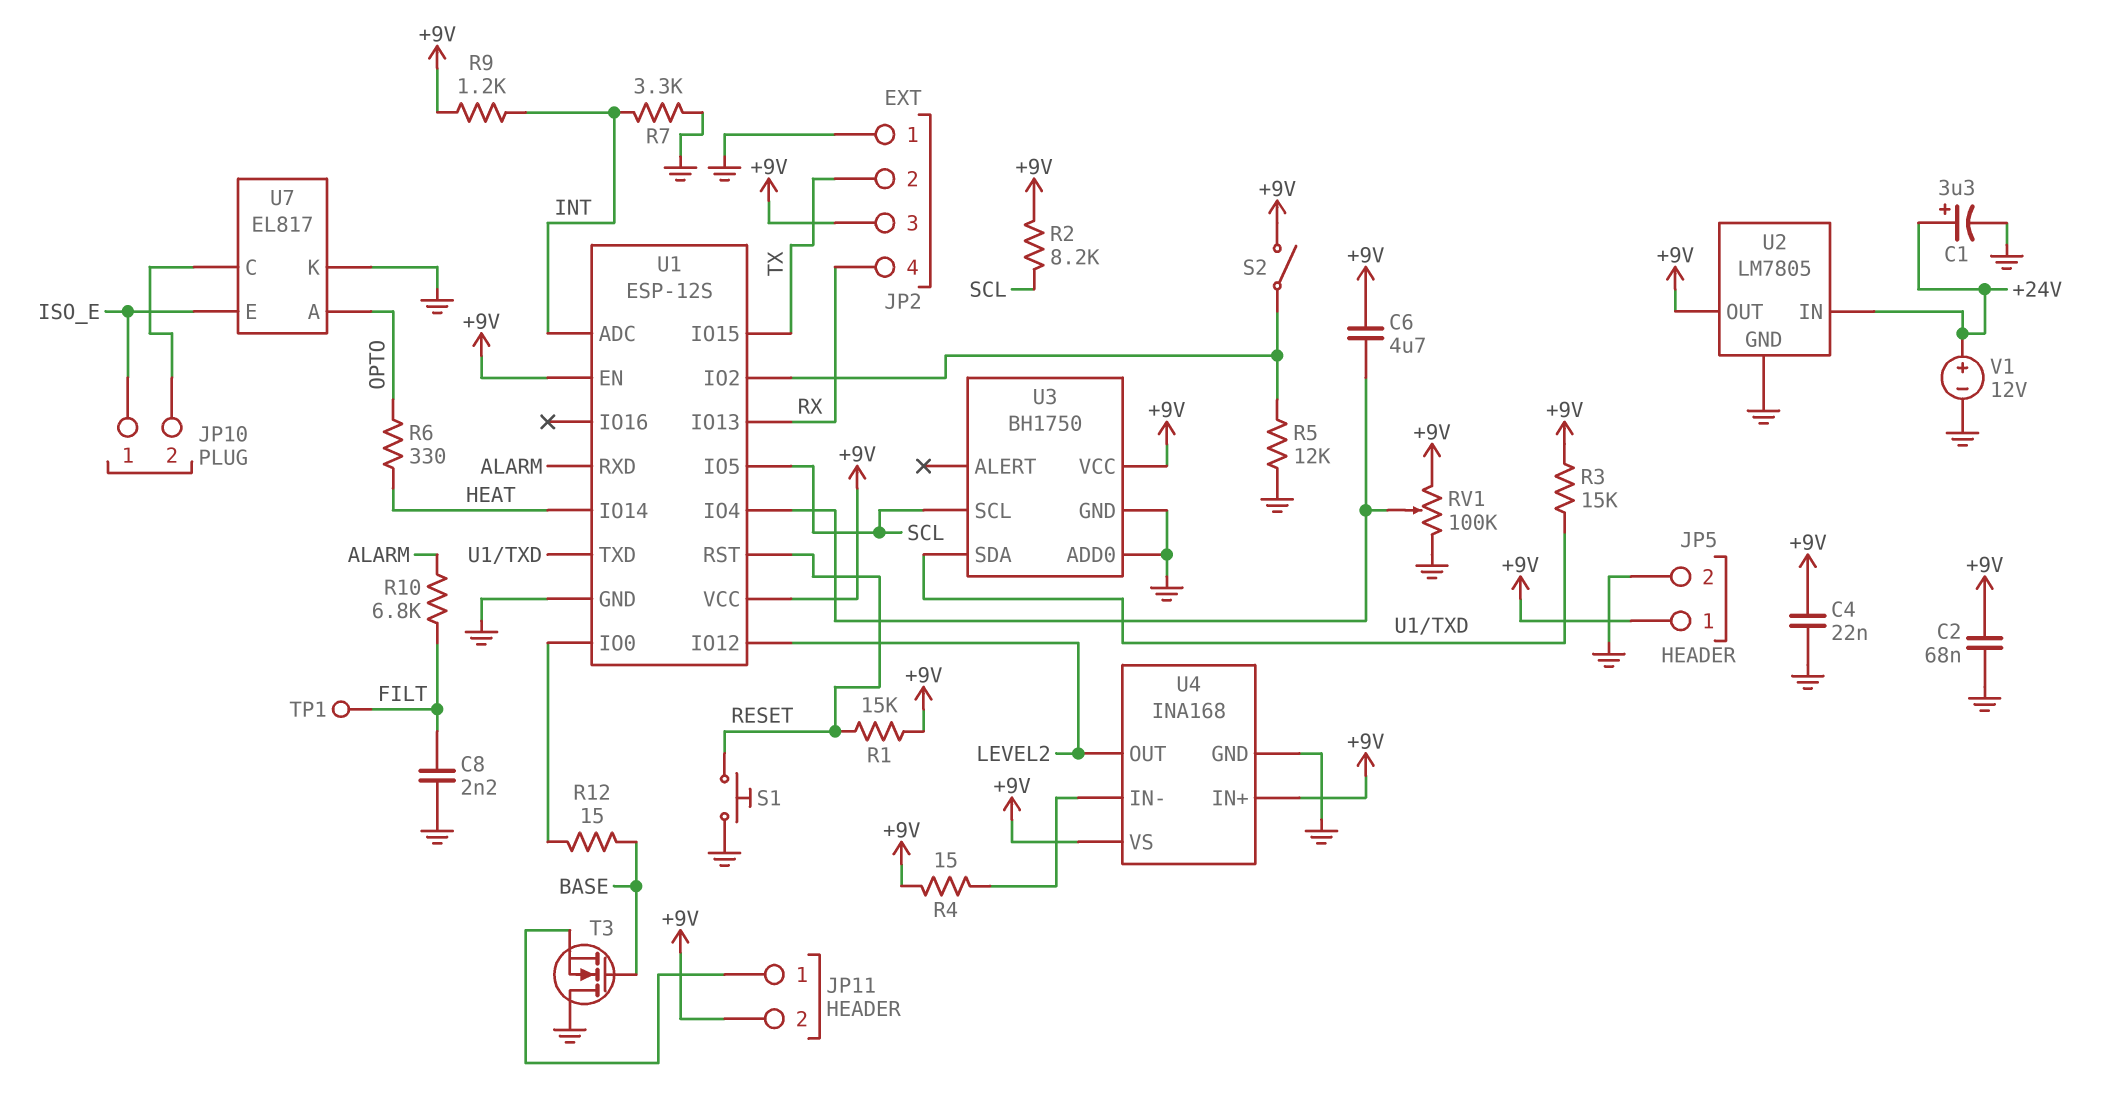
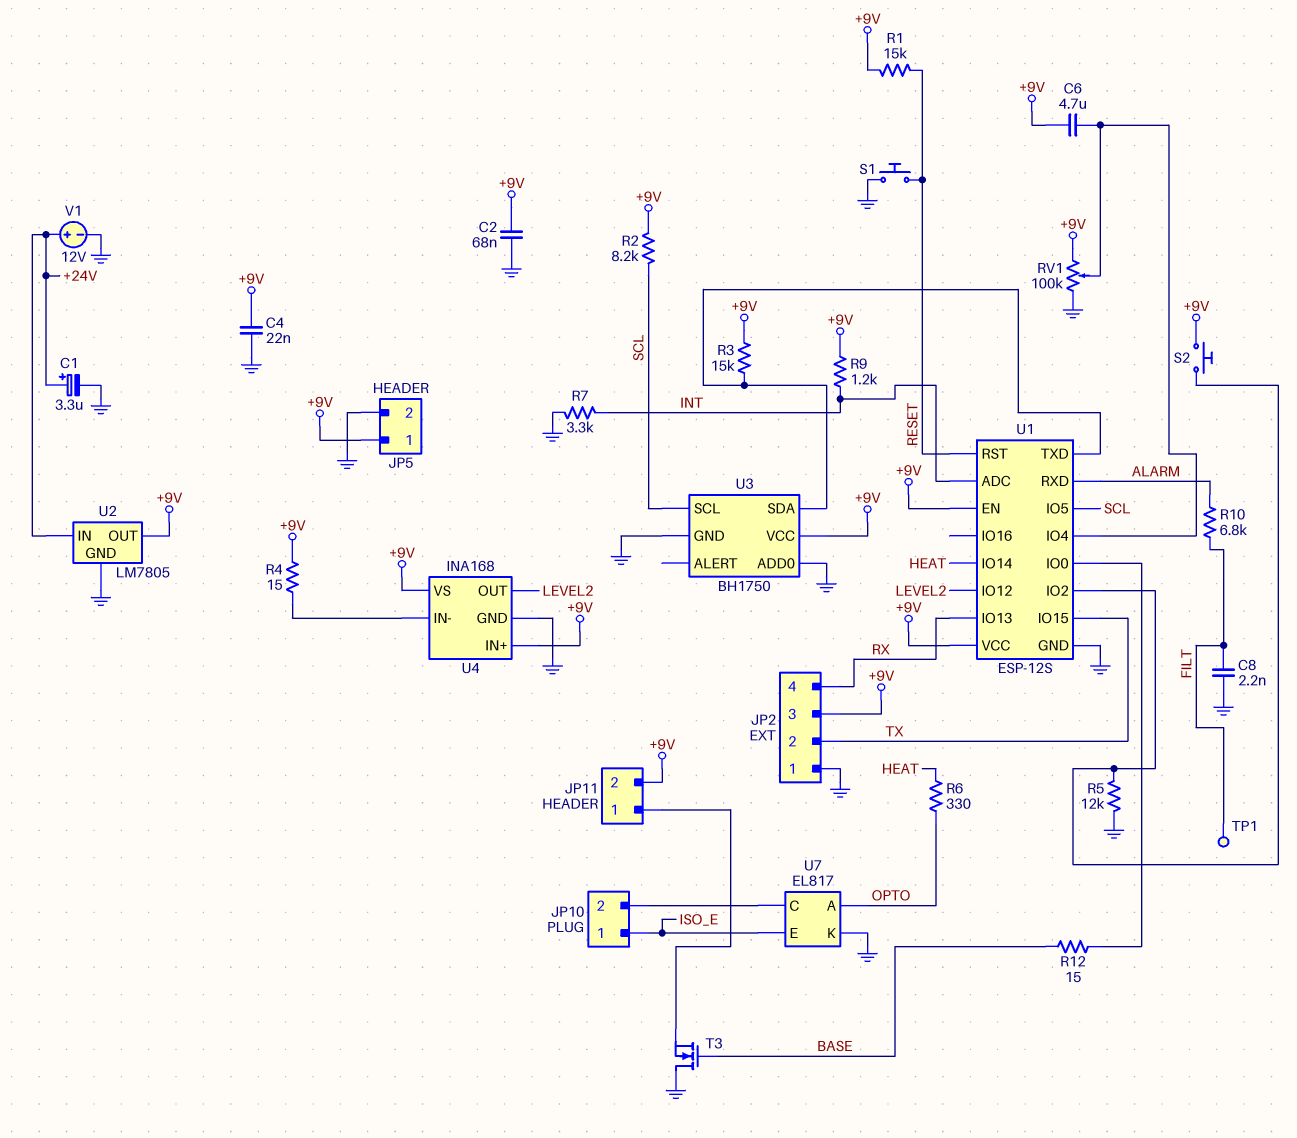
S2: switch (+9V, U1/IO2) -> button (+9V, U1/IO2)

